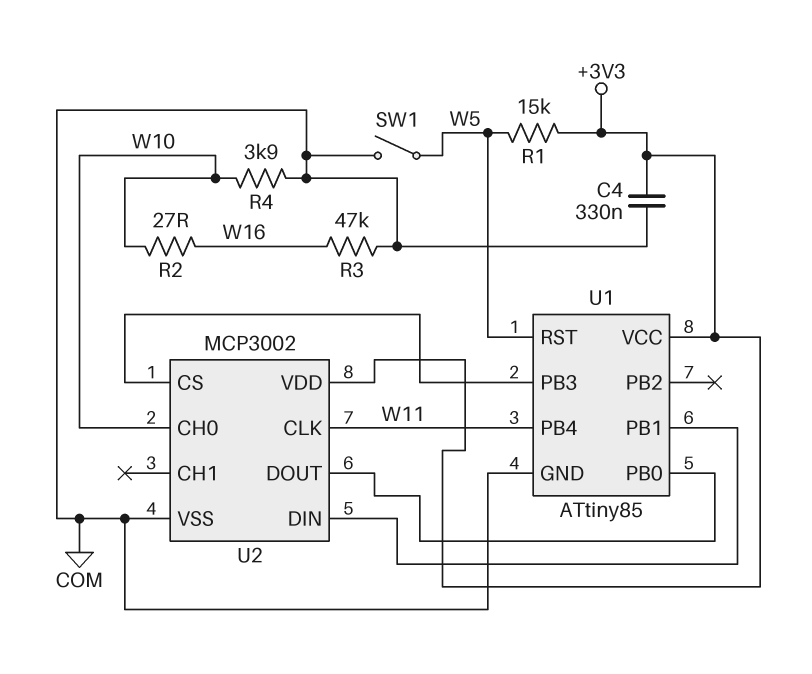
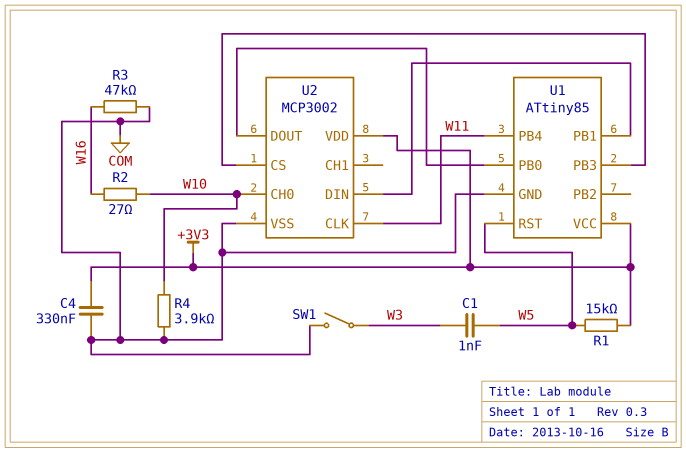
C1: none -> 1nF (W3, W5)
SW1: switch (COM, W5) -> switch (COM, W3)

